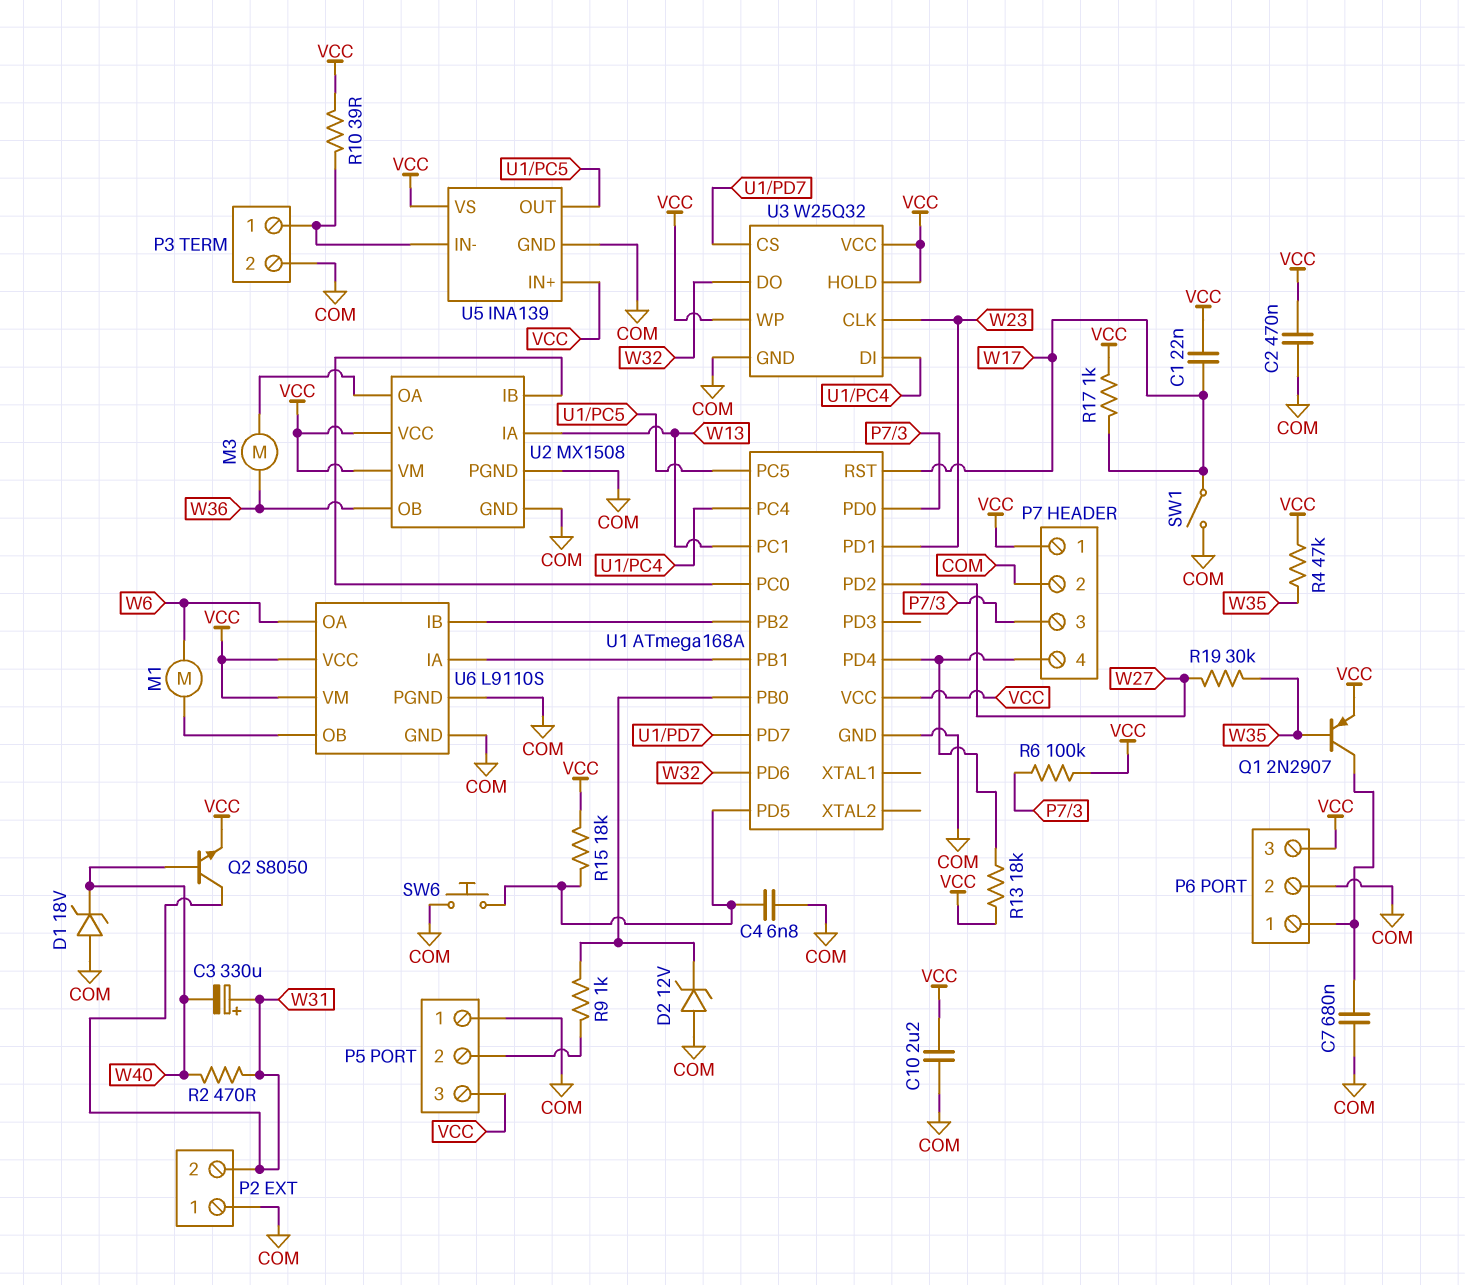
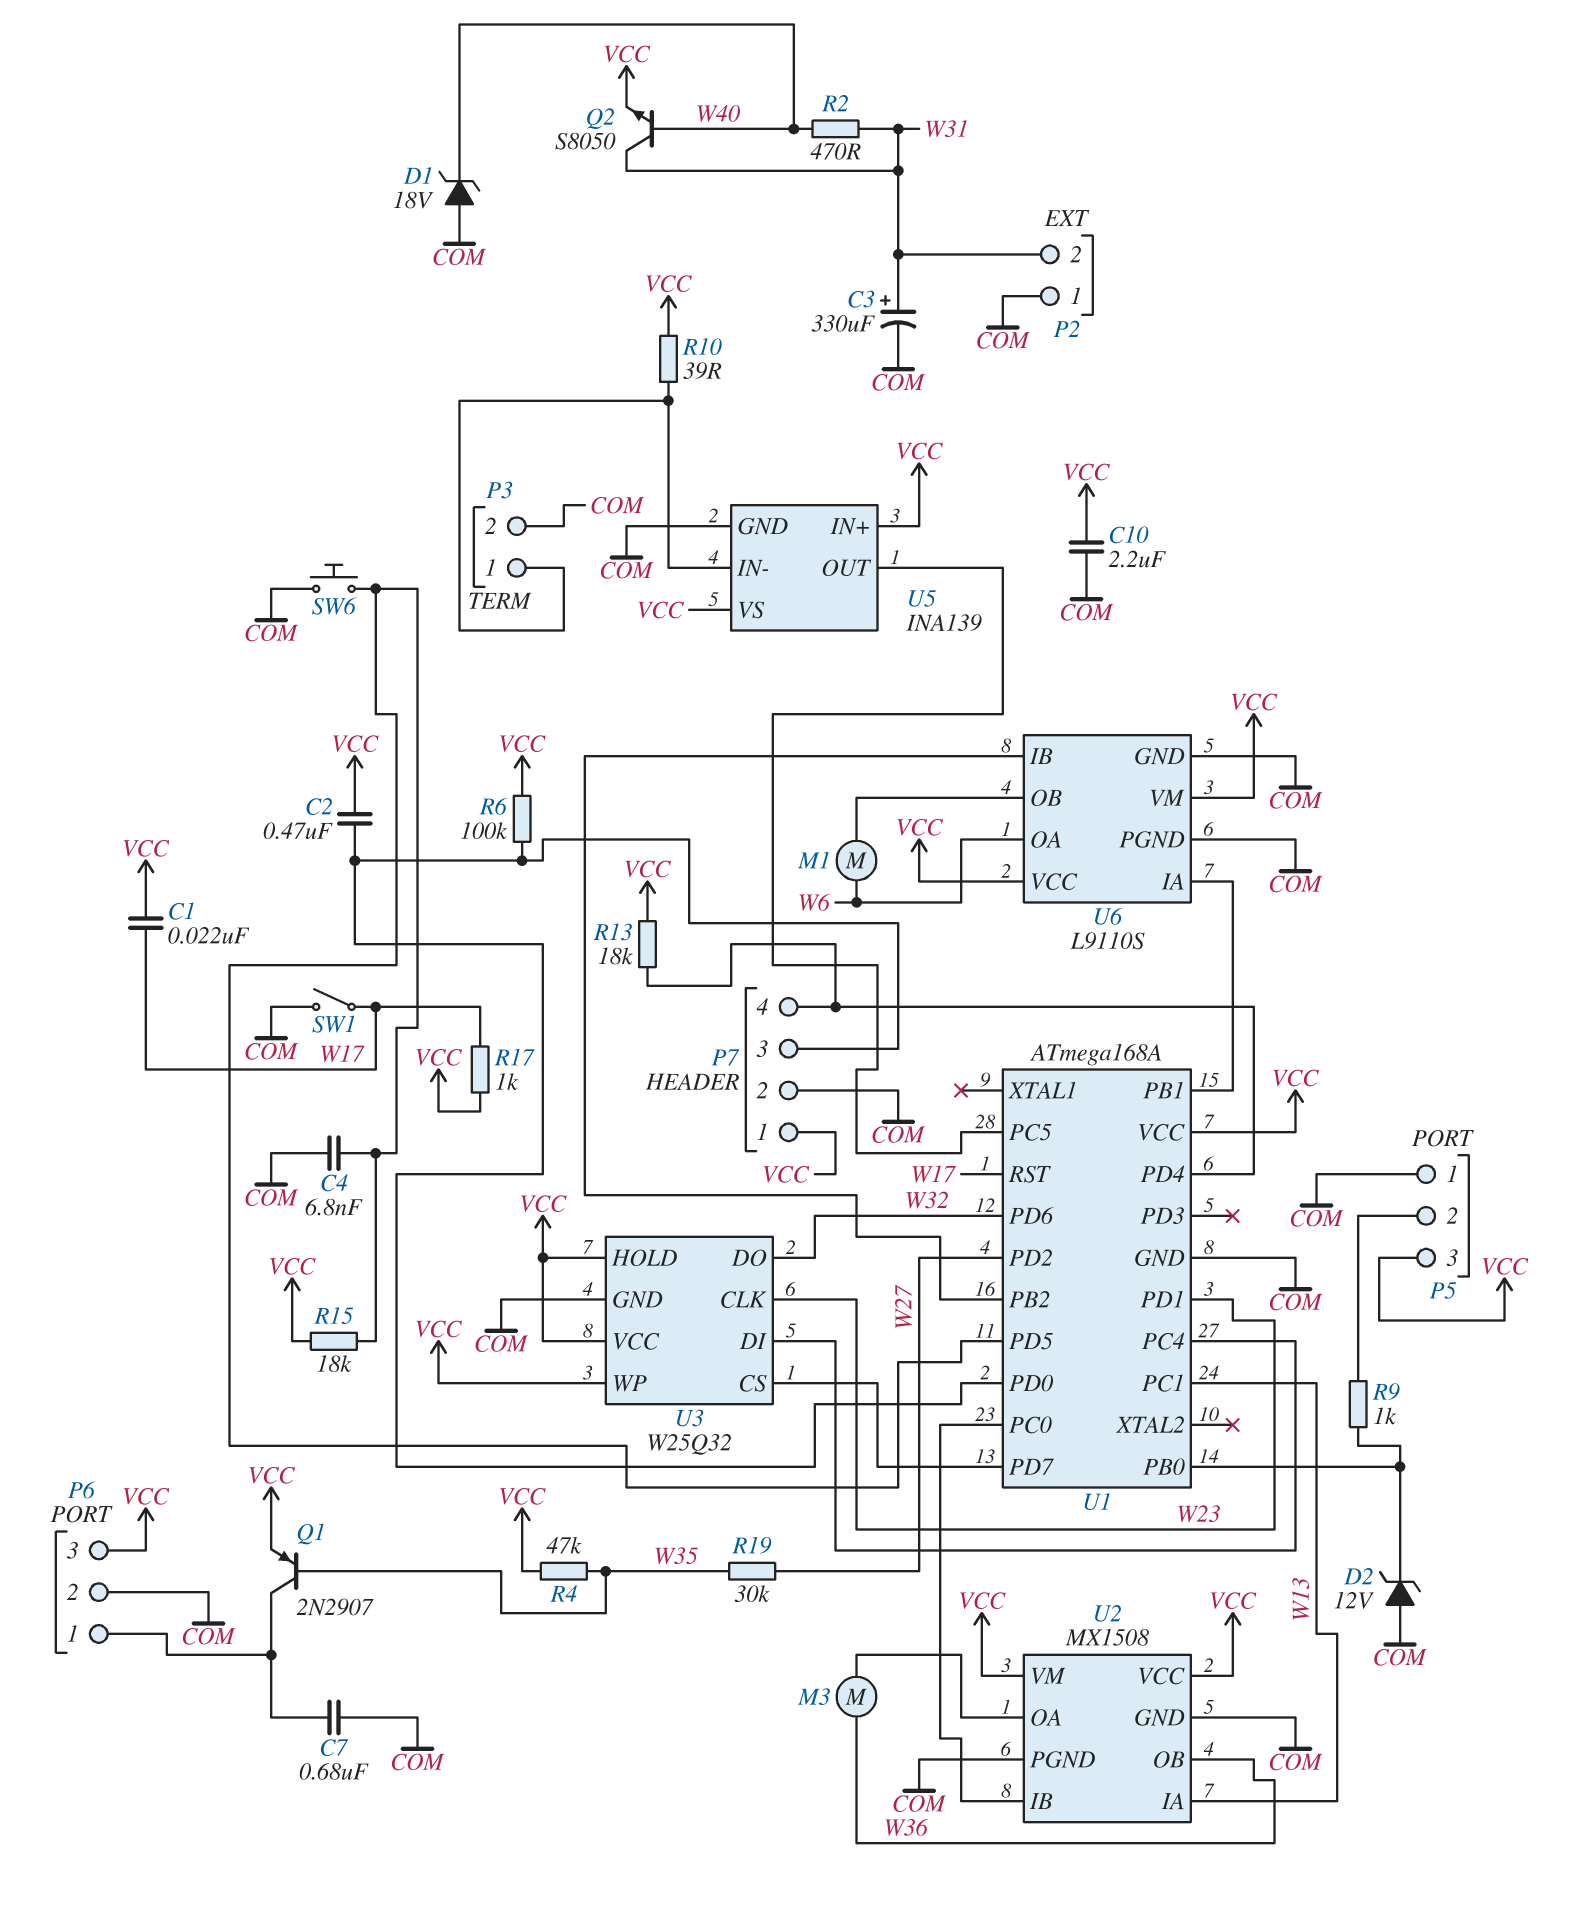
C2: 470nF (COM, VCC) -> 470nF (P7/3, VCC)
C3: 330uF (plus W31, minus W40) -> 330uF (plus W31, minus COM)

